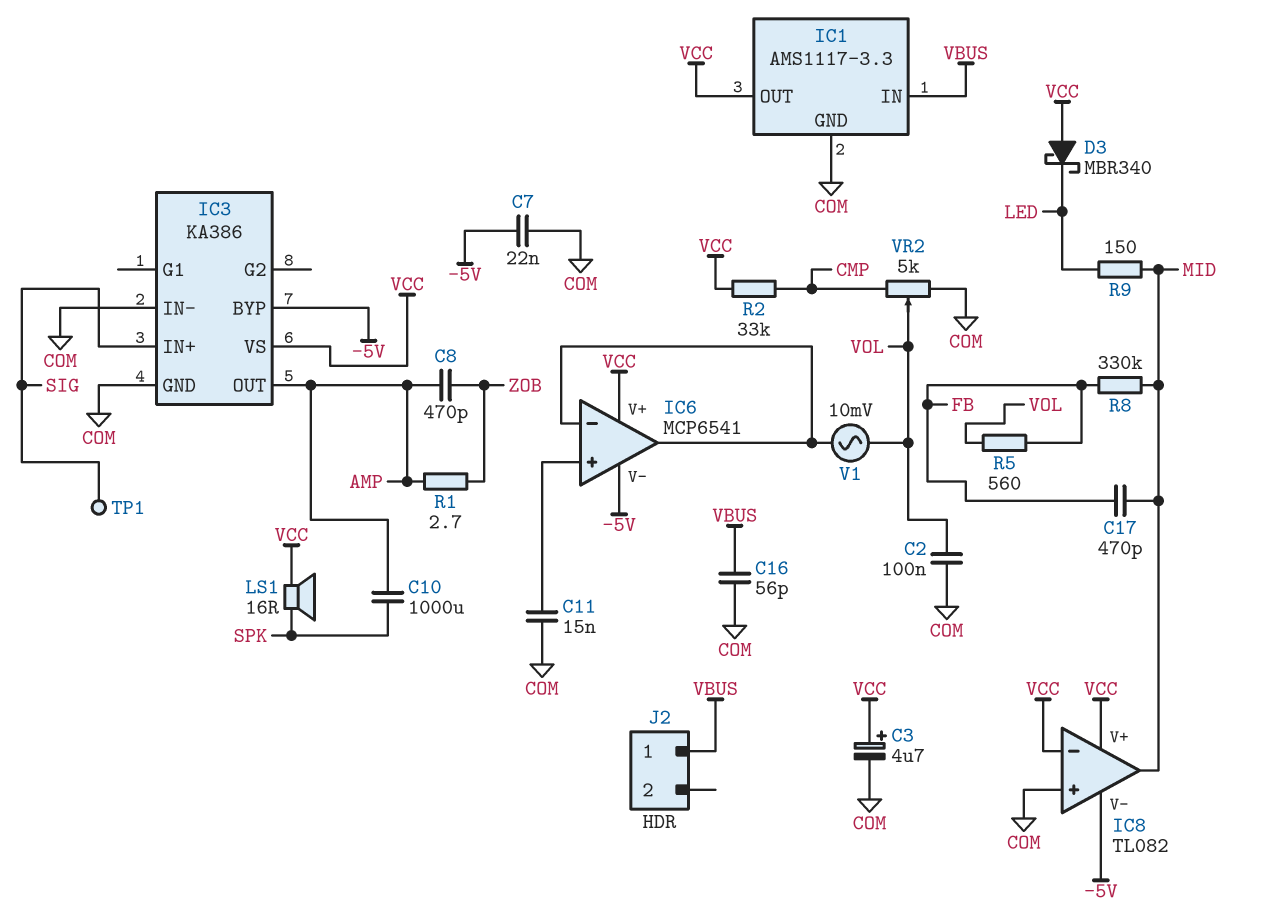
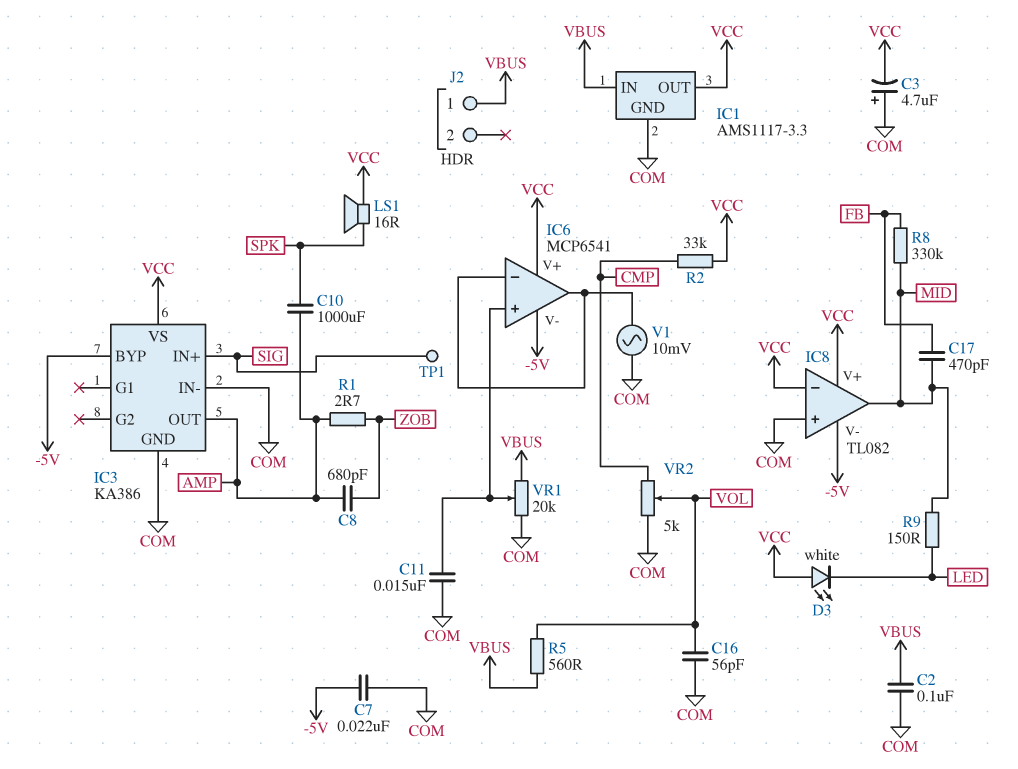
C2: 100nF (COM, VOL) -> 100nF (COM, VBUS)
C3: 4.7uF (plus VCC, minus COM) -> 4.7uF (plus COM, minus VCC)
C8: 470pF (AMP, ZOB) -> 680pF (AMP, ZOB)
C16: 56pF (COM, VBUS) -> 56pF (COM, VOL)
D3: schottky MBR340 (A VCC, K LED) -> LED white (A VCC, K LED)
R5: 560 (FB, VOL) -> 560 (VBUS, VOL)
V1: AC 10mV (IC6/in-, VOL) -> AC 10mV (COM, IC6/in-)
VR1: none -> 20k (COM, VBUS, wiper IC6/in+)

